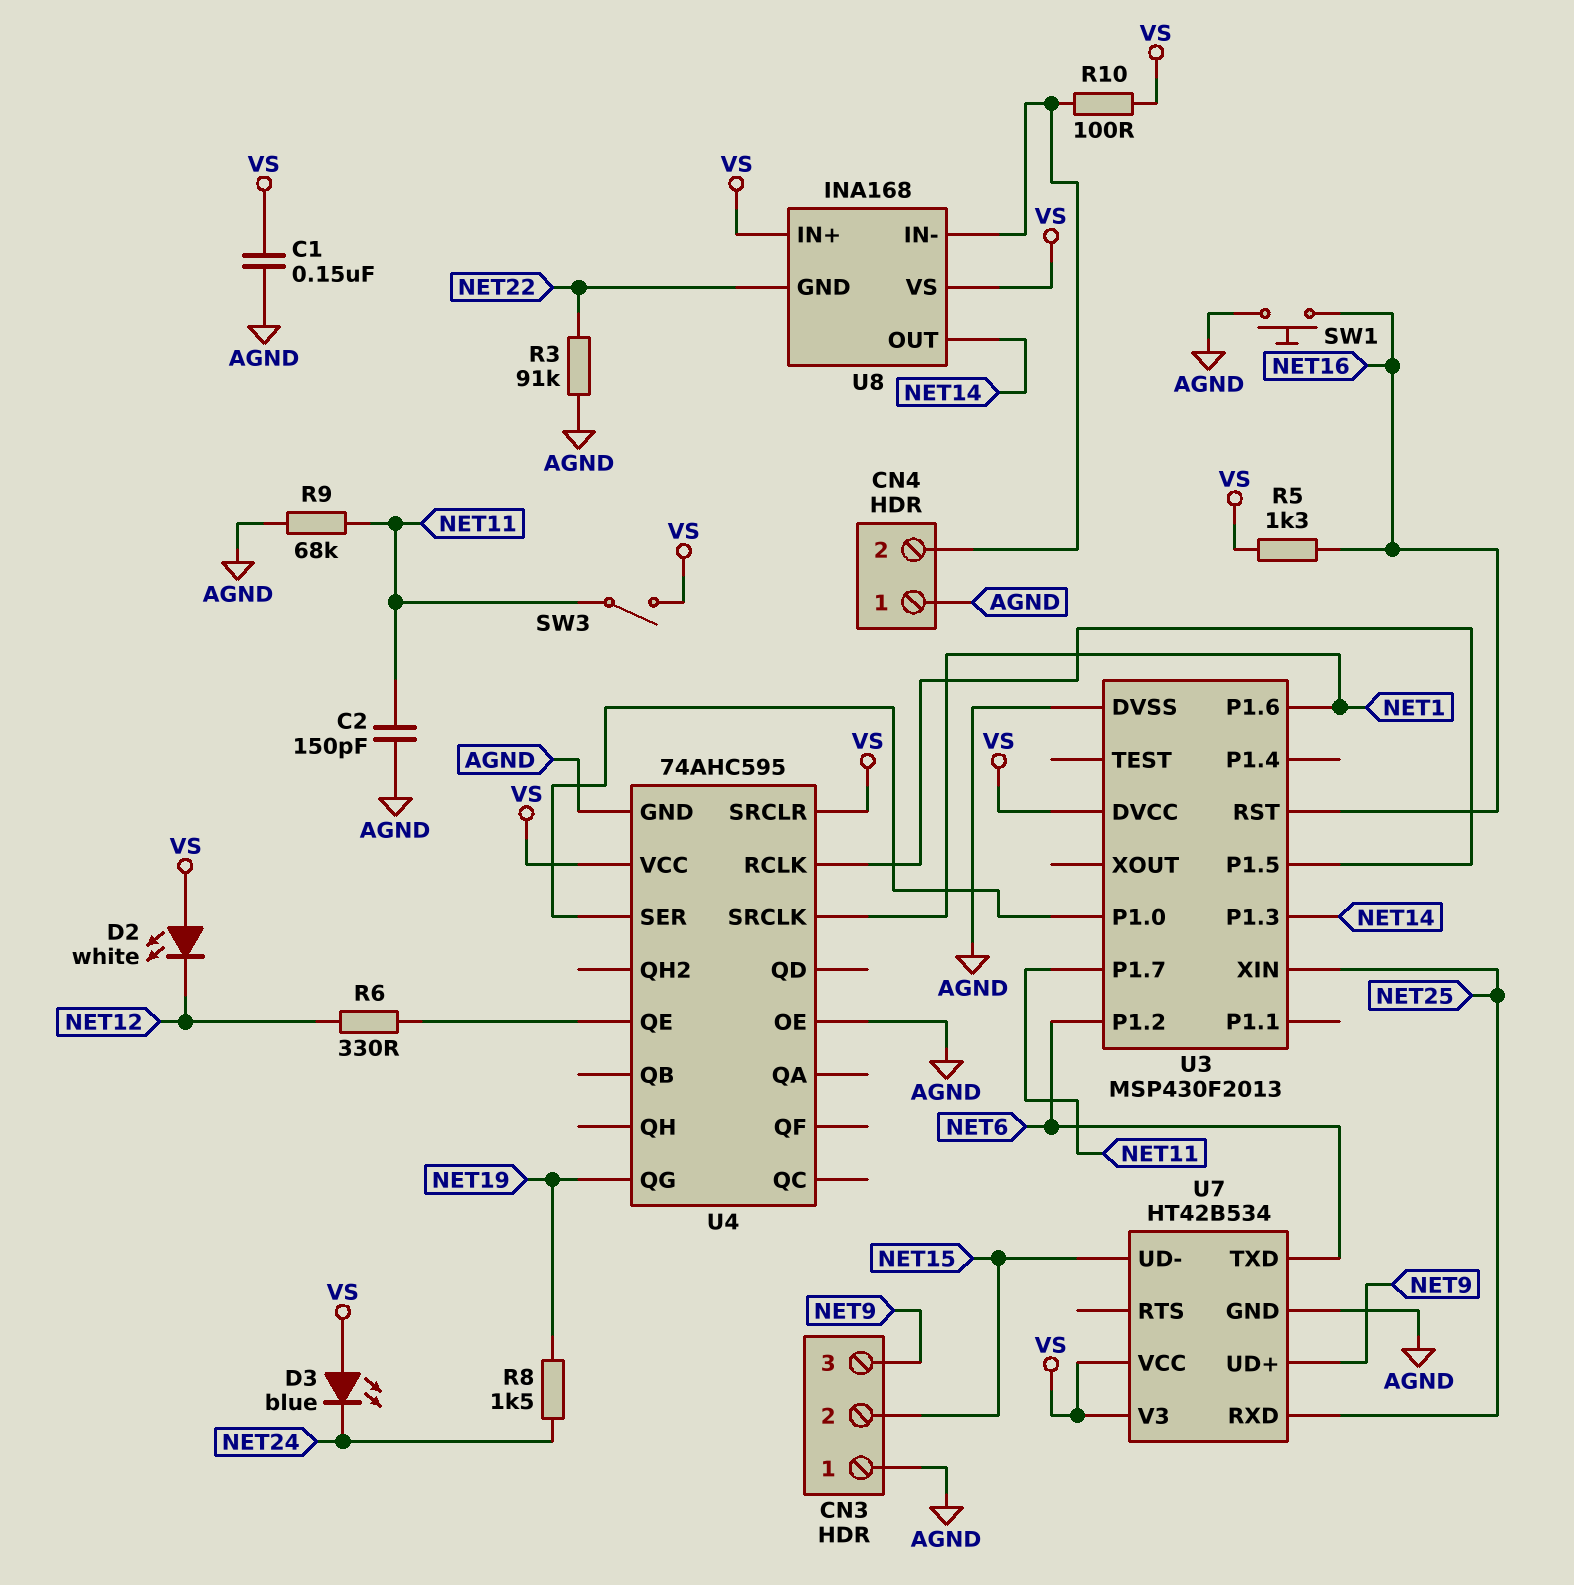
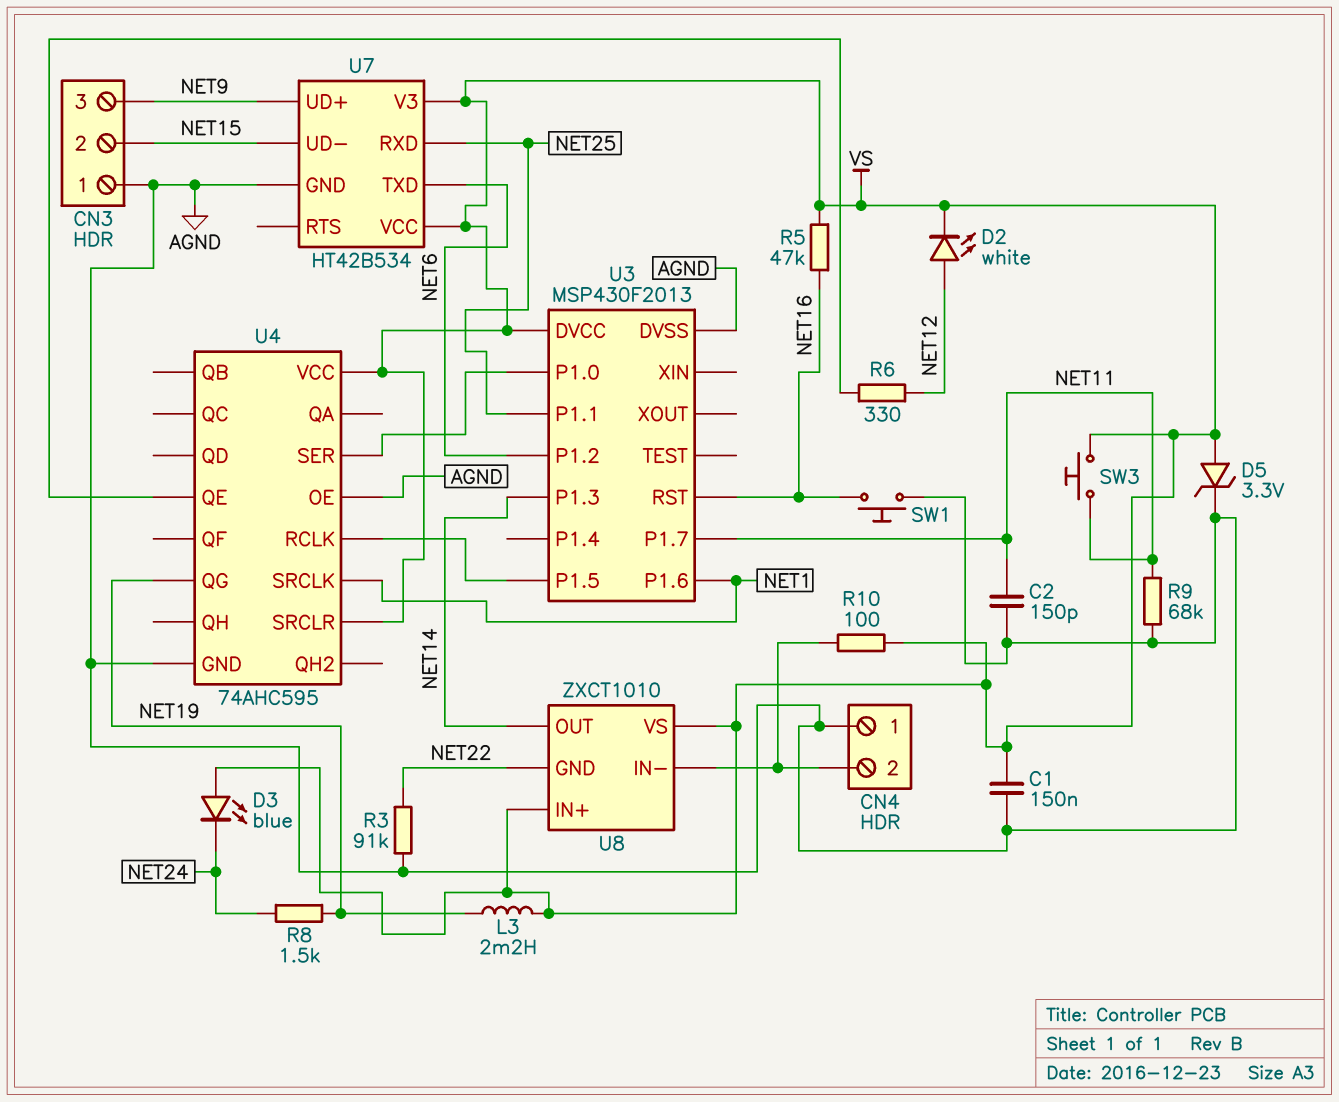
D2: LED white (A VS, K NET12) -> LED white (A NET12, K VS)
D5: none -> zener 3.3V (A VS, K AGND)
L3: none -> 2.2mH (NET19, VS)
R5: 1.3k (NET16, VS) -> 47k (NET16, VS)
SW3: switch (NET11, VS) -> button (NET11, VS)
U3 pin P1.1: none -> NET25
U3 pin XIN: NET25 -> none
U8: INA168 -> ZXCT1010

